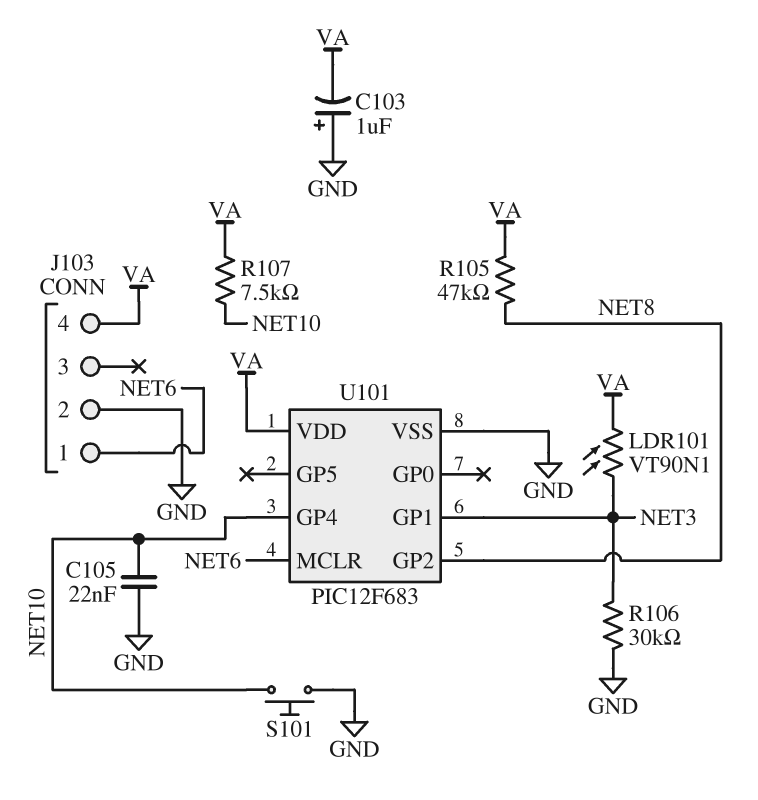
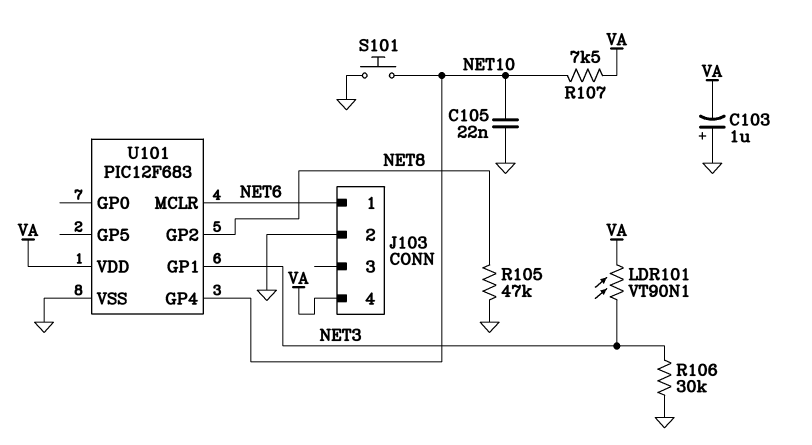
R105: 47k (NET8, VA) -> 47k (GND, NET8)

